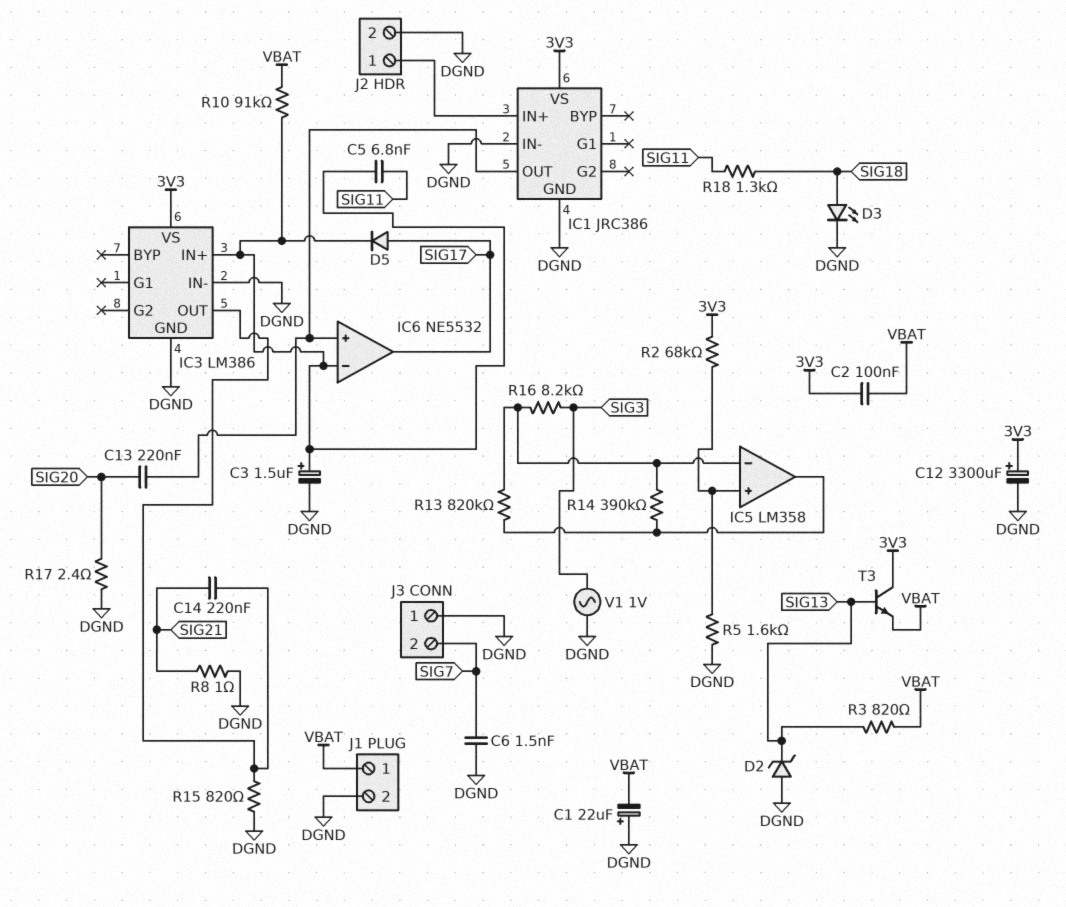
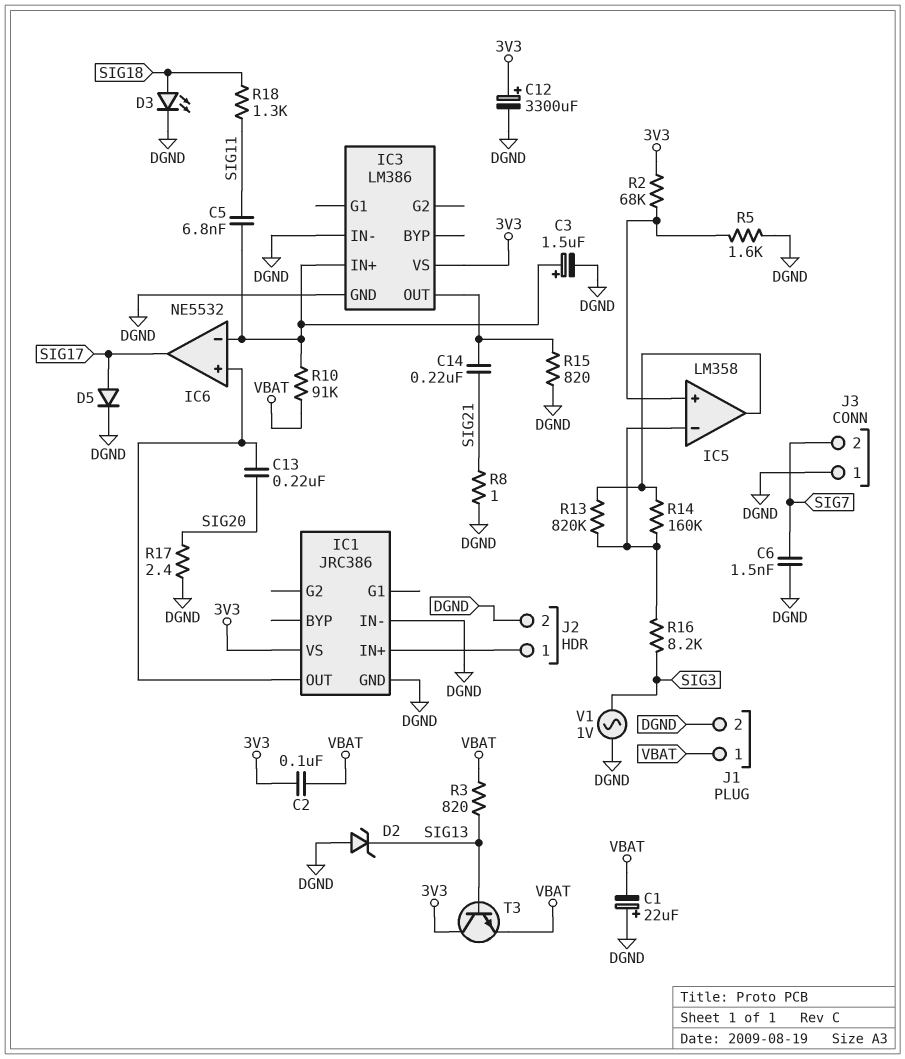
D5: diode (A SIG17, K IC3/IN+) -> diode (A SIG17, K DGND)
R14: 390k (IC5/in-, IC5/out) -> 160k (IC5/in-, IC5/out)

